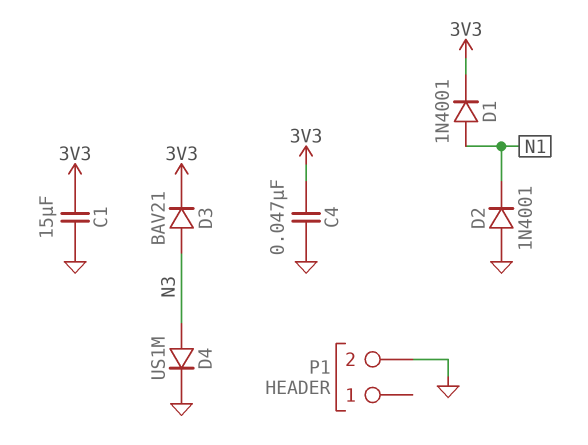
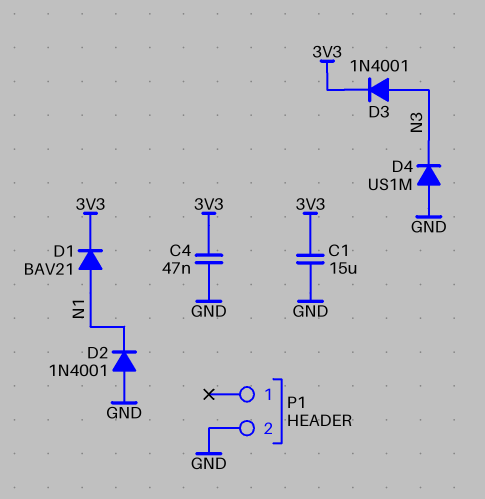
D1: diode 1N4001 (A N1, K 3V3) -> diode BAV21 (A N1, K 3V3)
D3: diode BAV21 (A N3, K 3V3) -> diode 1N4001 (A N3, K 3V3)
D4: diode US1M (A N3, K GND) -> diode US1M (A GND, K N3)

